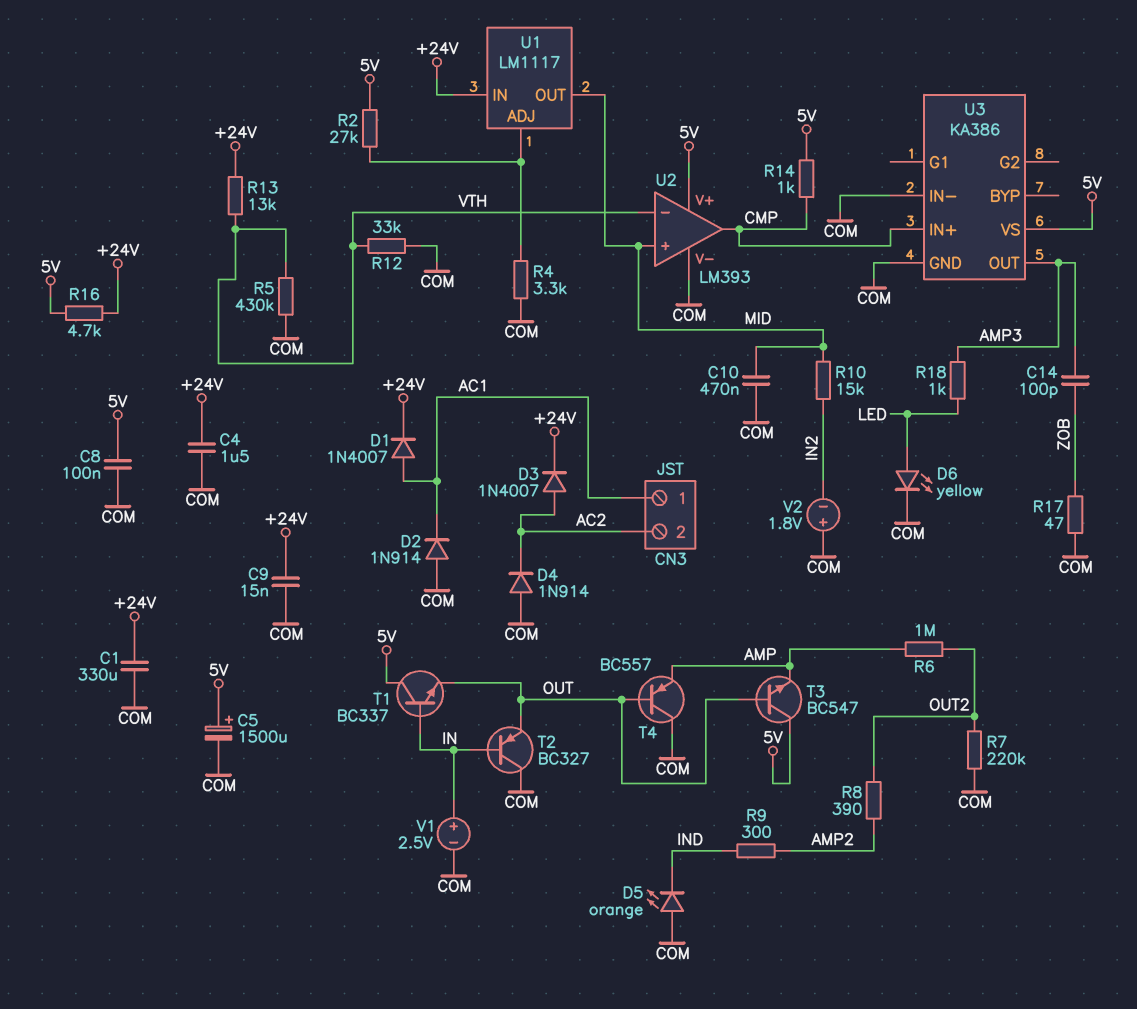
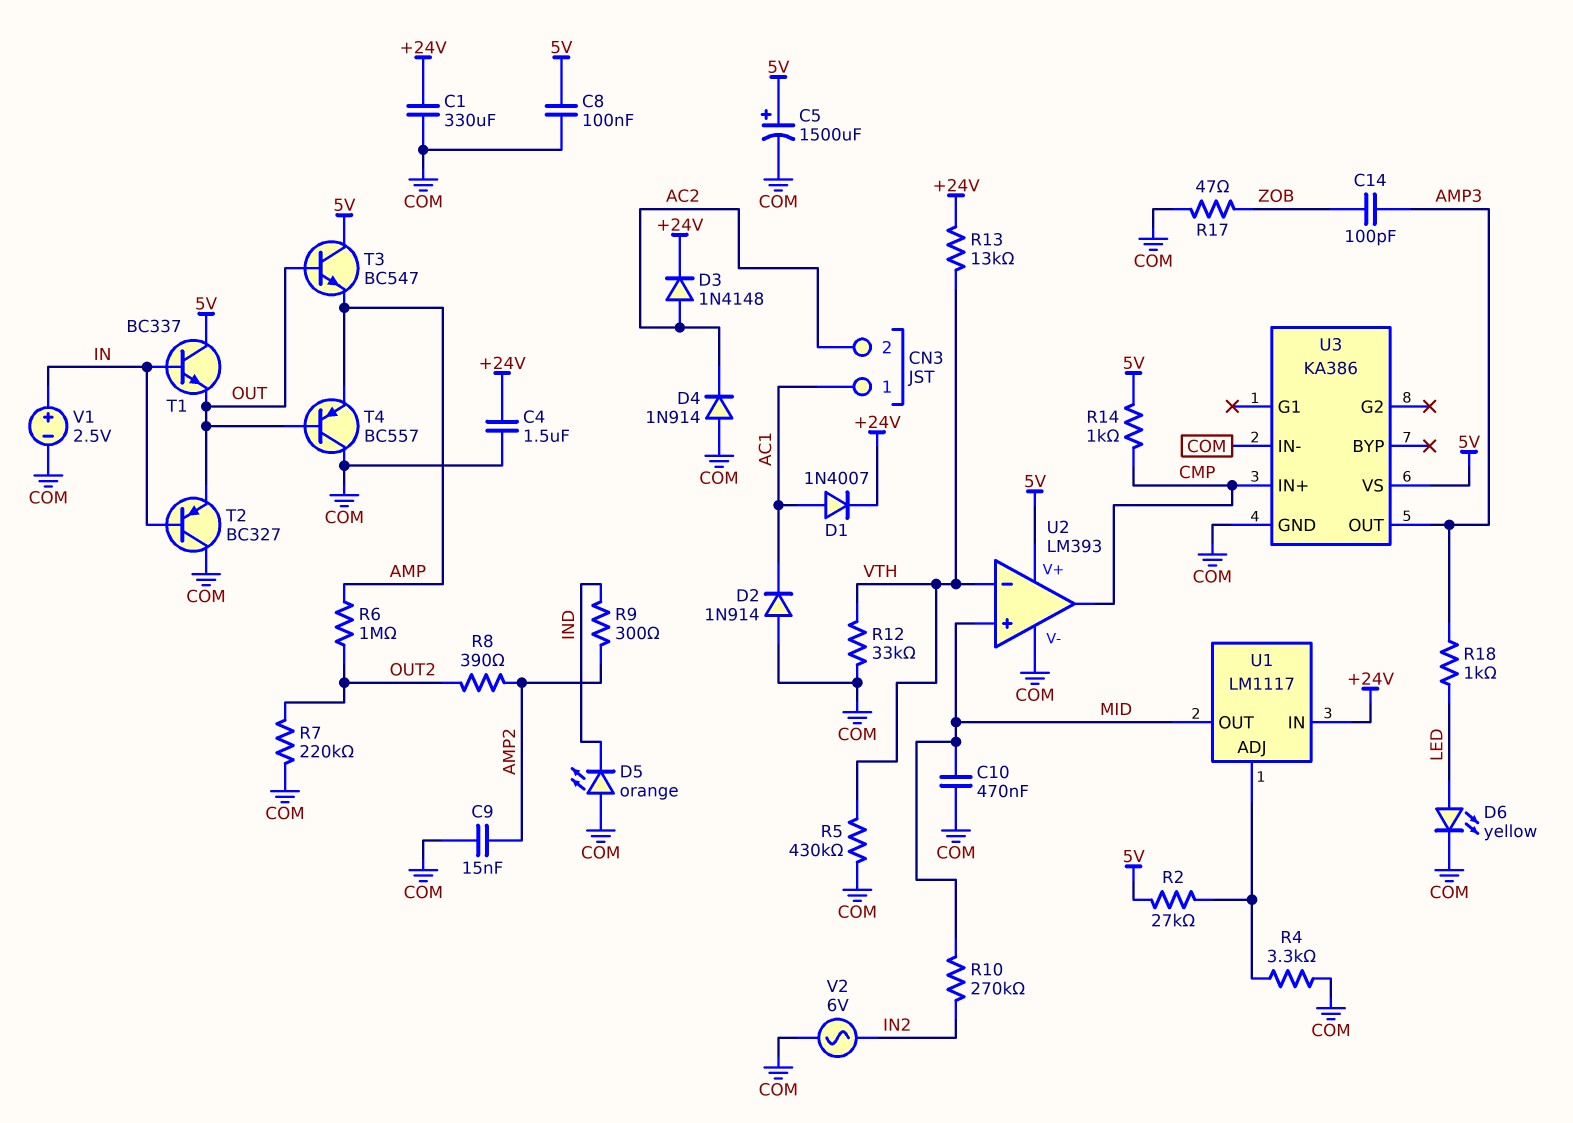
C9: 15nF (+24V, COM) -> 15nF (AMP2, COM)
D3: diode 1N4007 (A AC2, K +24V) -> diode 1N4148 (A AC2, K +24V)
R10: 15k (IN2, MID) -> 270k (IN2, MID)
R16: 4.7k (+24V, 5V) -> none
V2: 1.8V (plus COM, minus IN2) -> AC 6V (COM, IN2)

